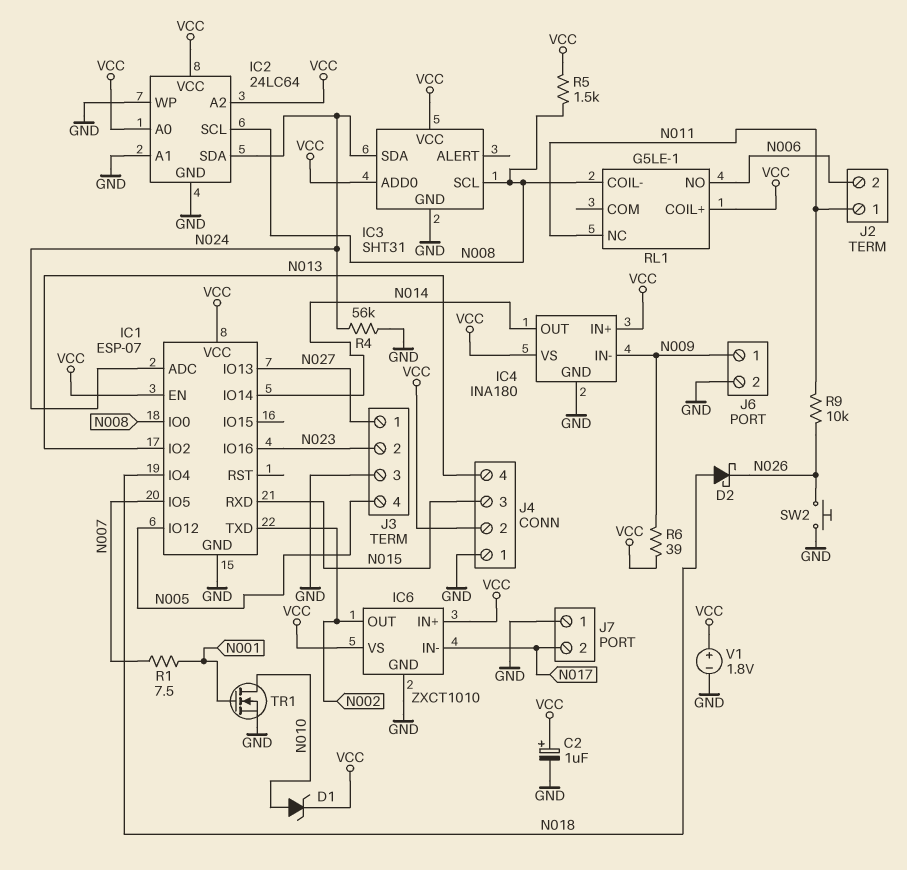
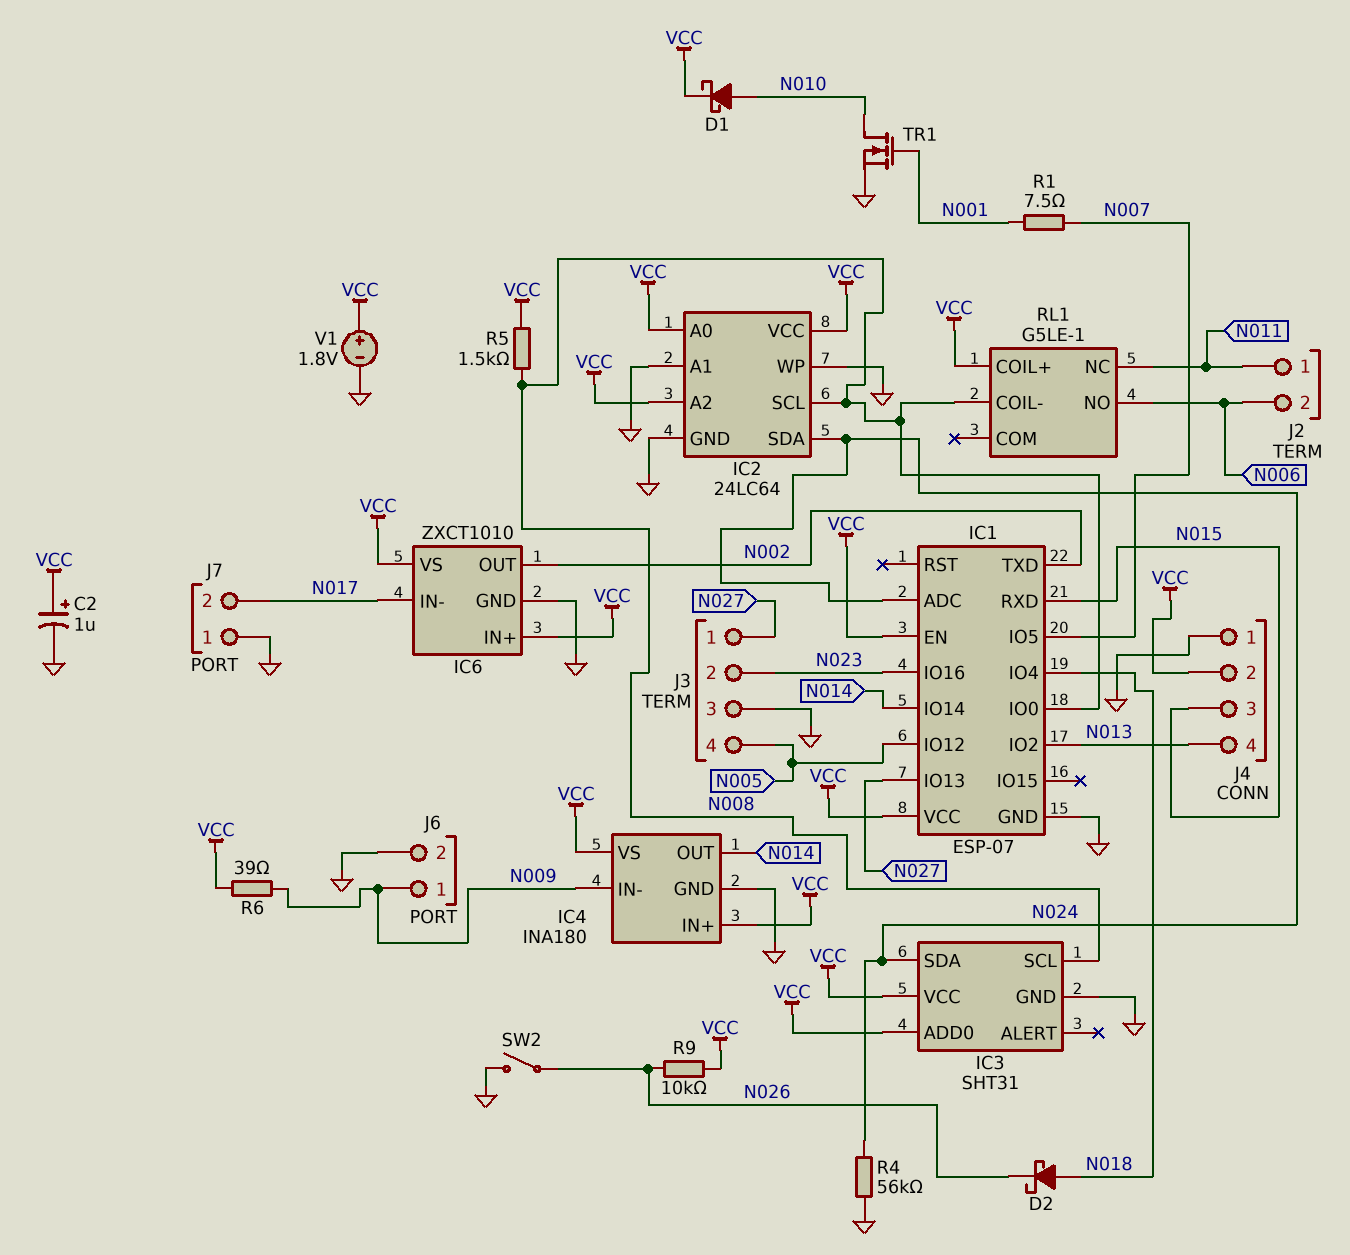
D1: zener (A N010, K VCC) -> schottky (A N010, K VCC)
R9: 10k (N011, N026) -> 10k (N026, VCC)
SW2: button (GND, N026) -> switch (GND, N026)

